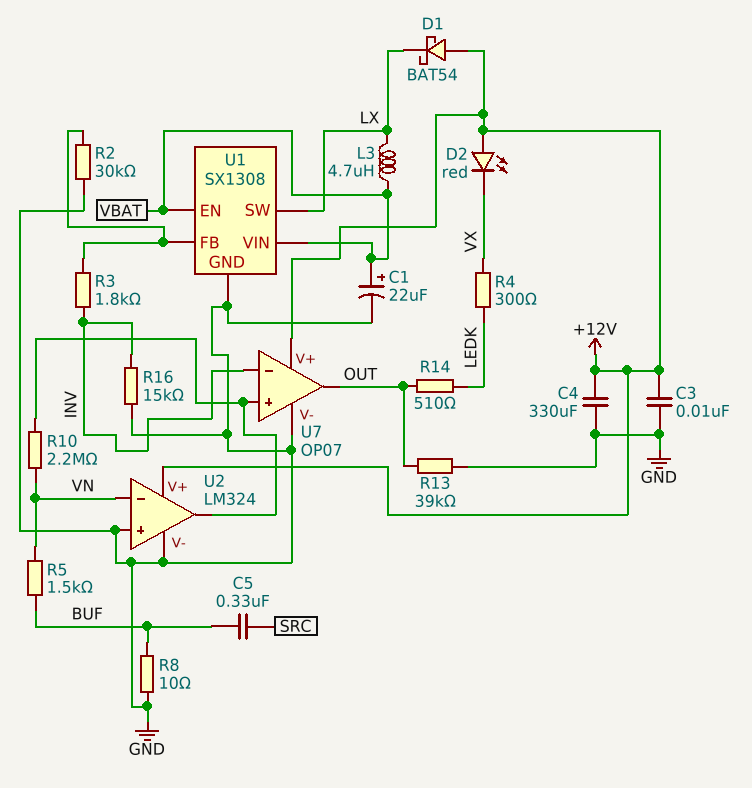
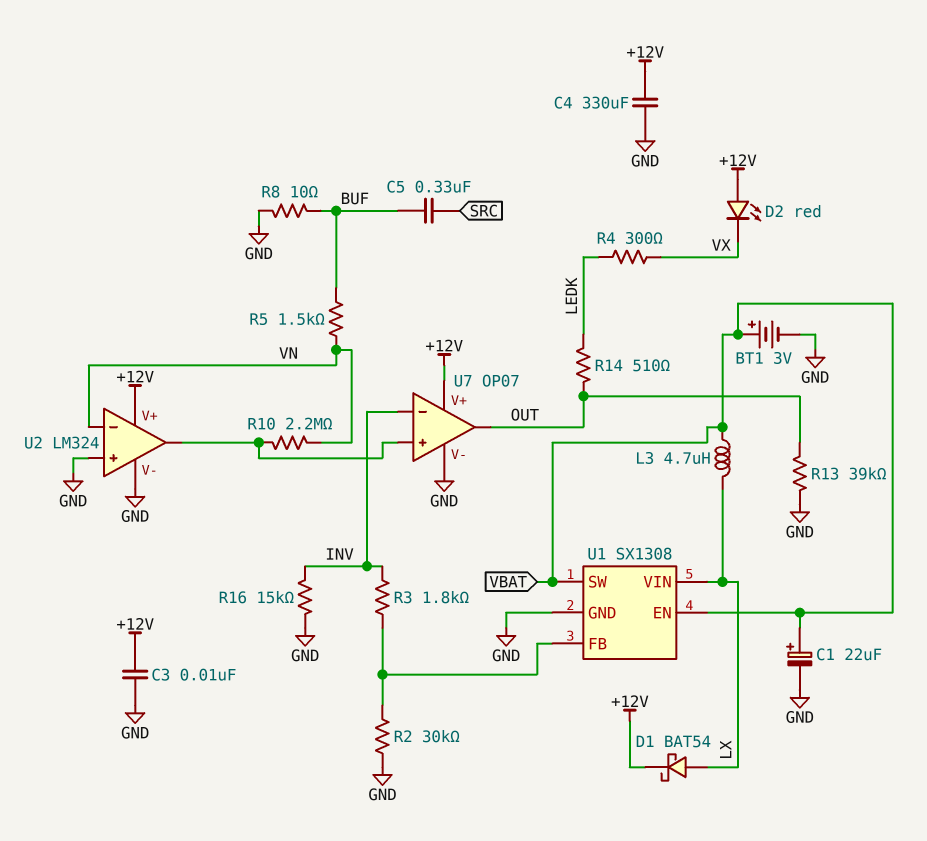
BT1: none -> 3V (plus VBAT, minus GND)
D1: schottky BAT54 (A +12V, K LX) -> schottky BAT54 (A LX, K +12V)
U1 pin SW: LX -> VBAT
U1 pin VIN: VBAT -> LX

